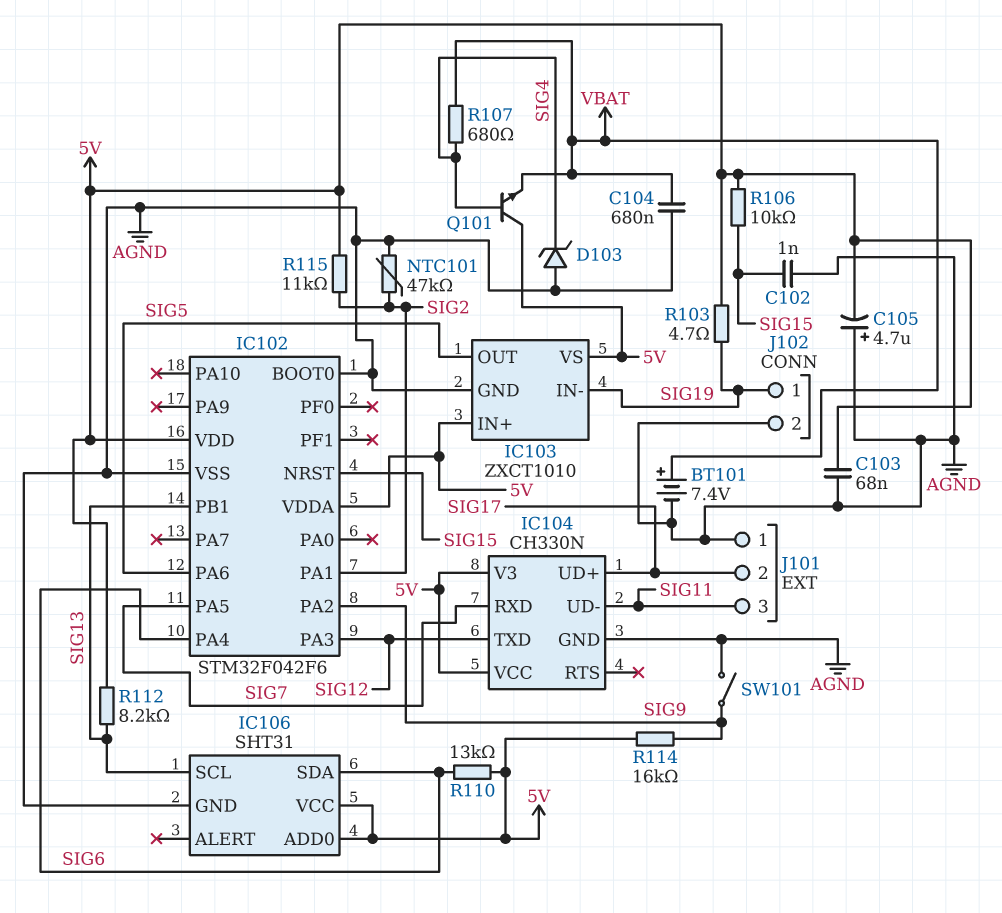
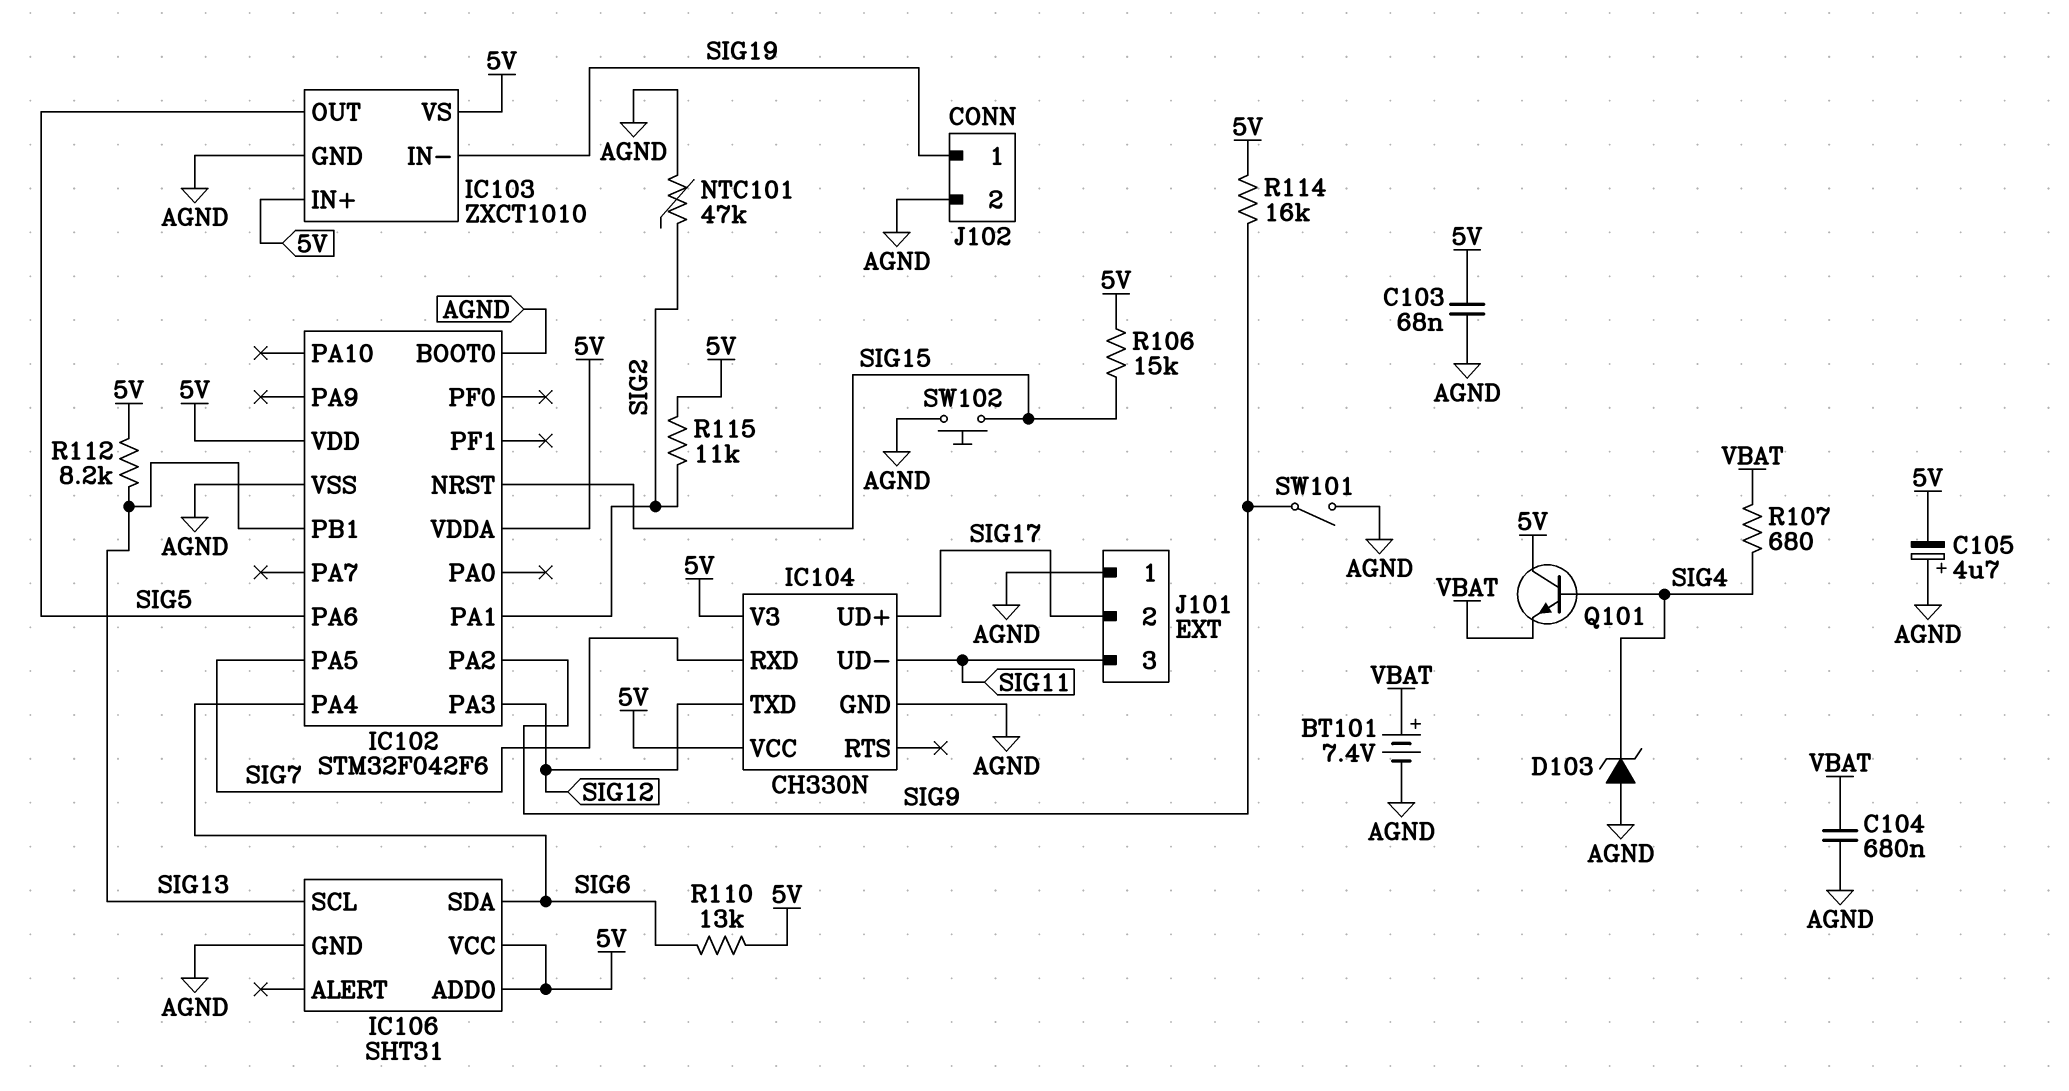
C102: 1nF (AGND, SIG15) -> none
R103: 4.7 (5V, SIG19) -> none
R106: 10k (5V, SIG15) -> 15k (5V, SIG15)
SW102: none -> button (AGND, SIG15)

